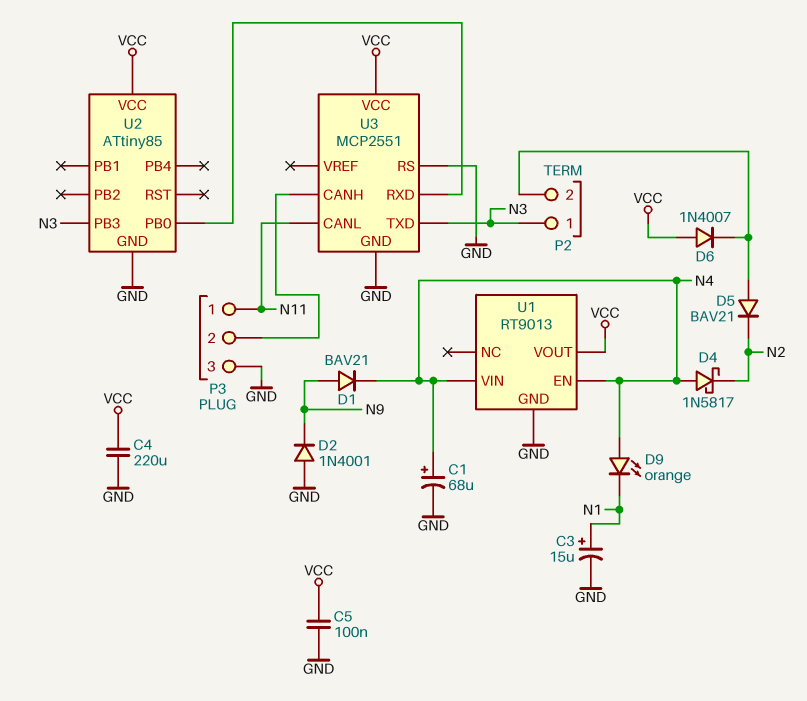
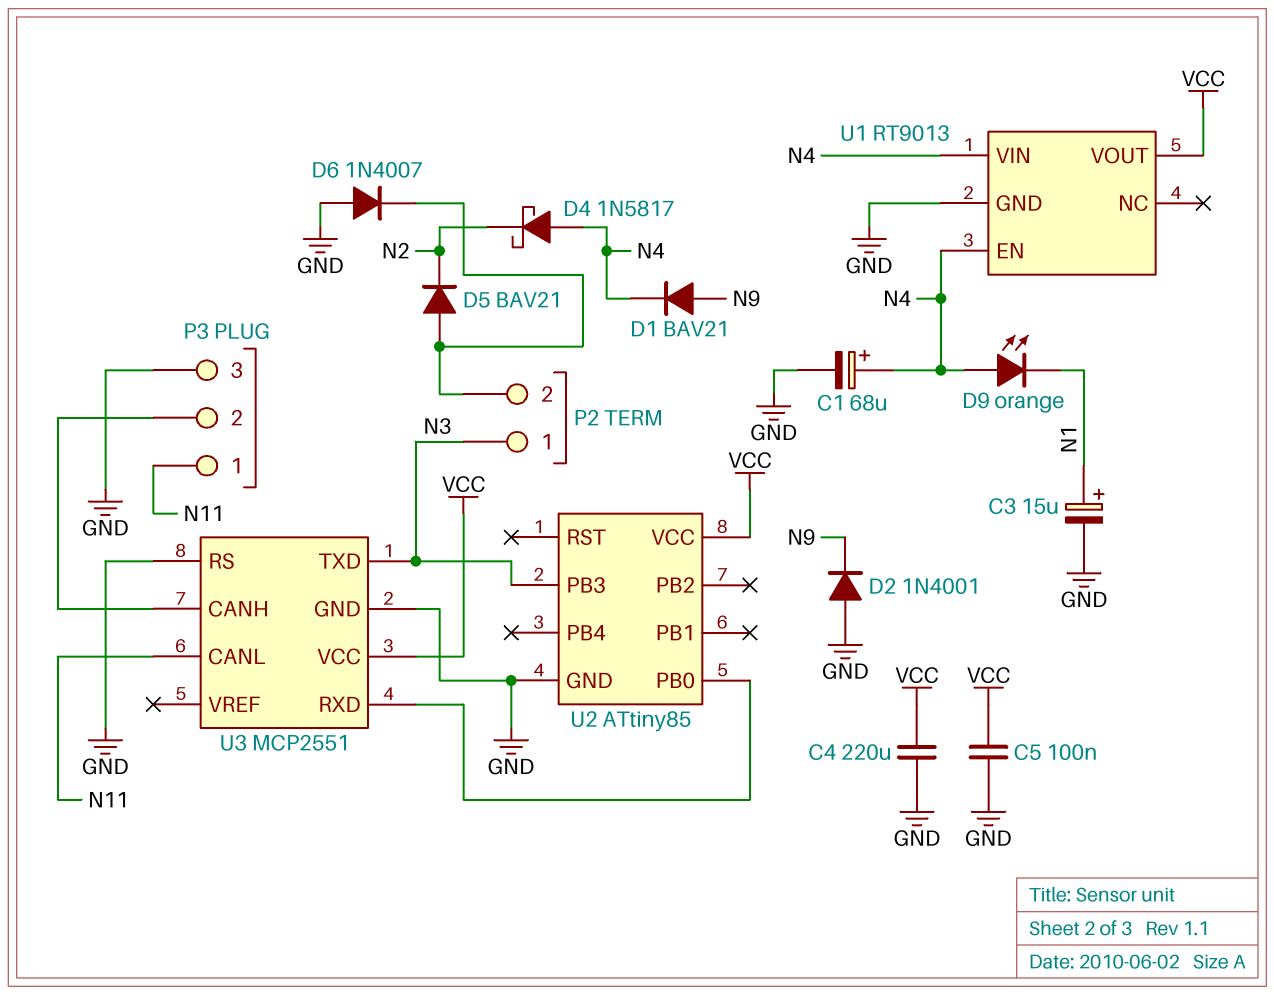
D6: diode 1N4007 (A VCC, K P2/2) -> diode 1N4007 (A GND, K P2/2)

